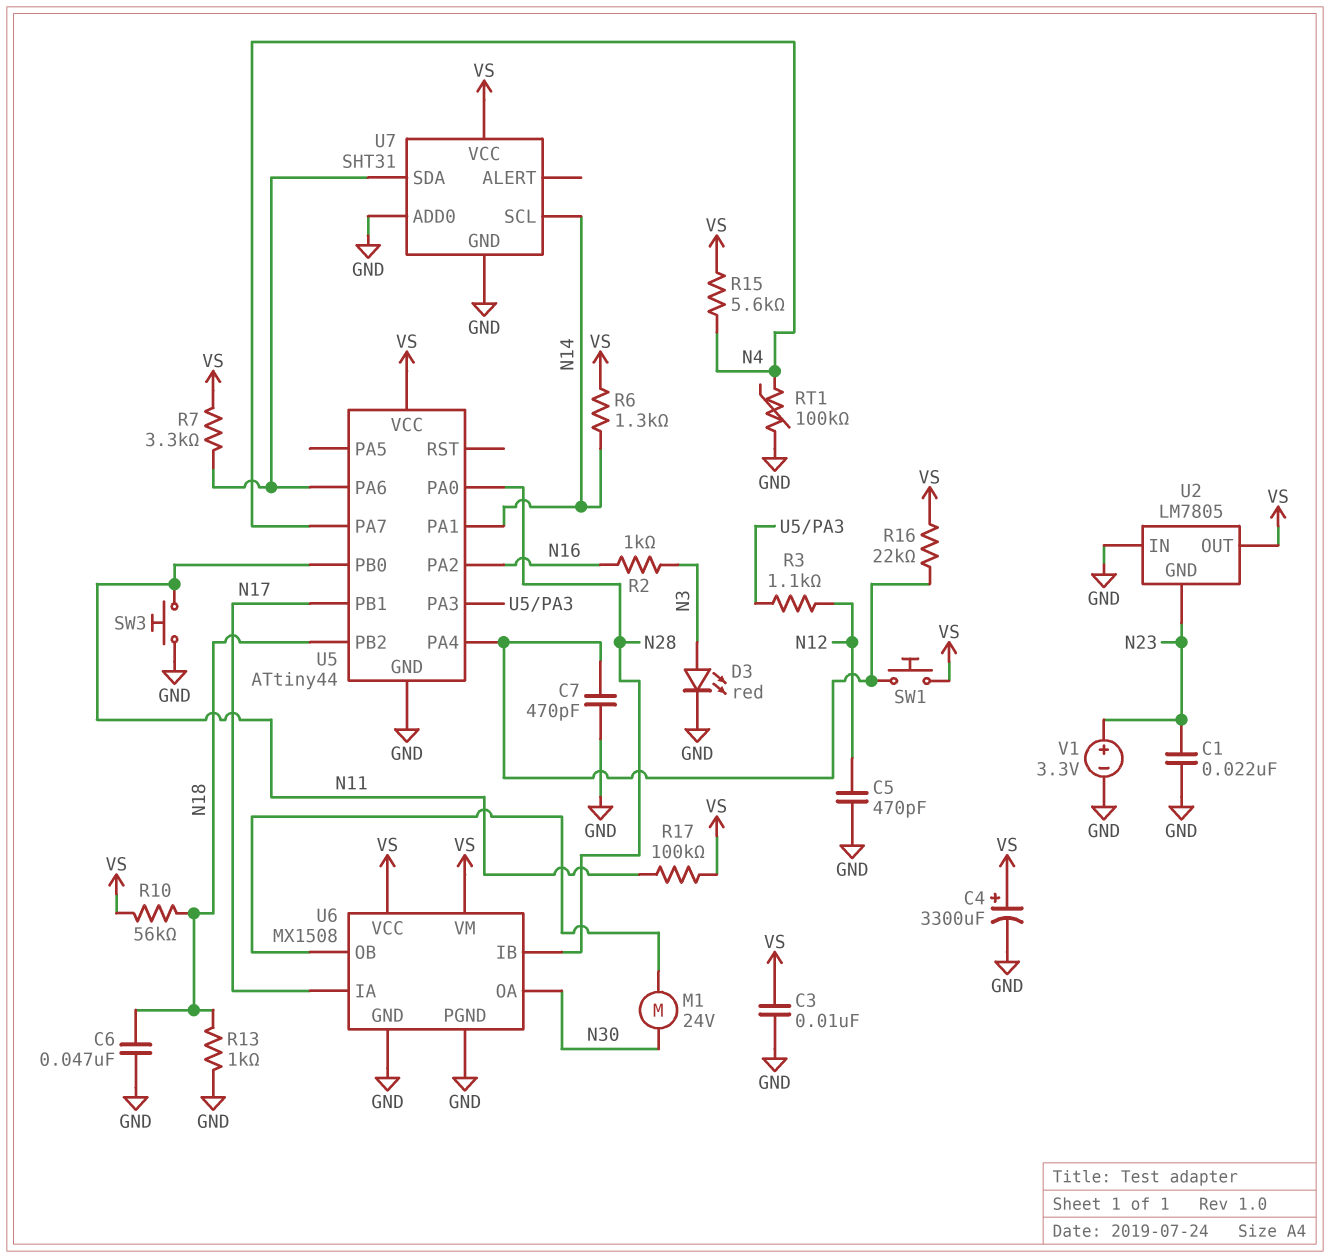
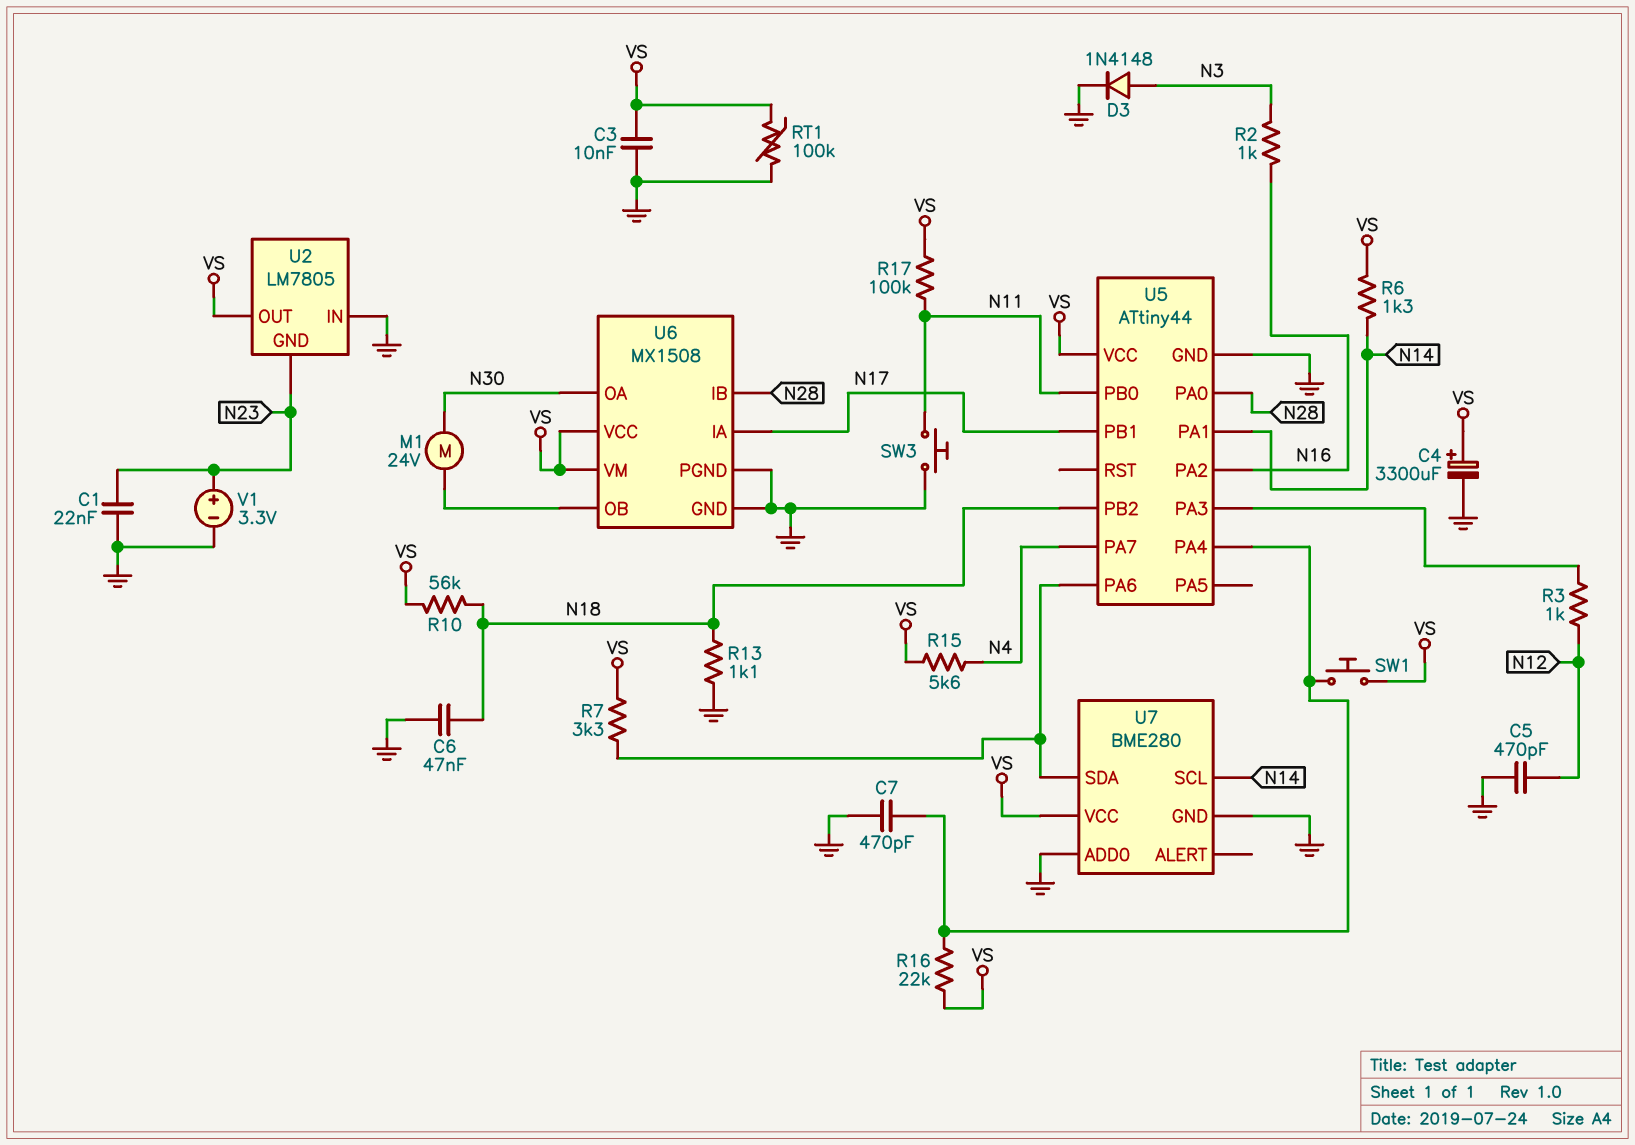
D3: LED red (A N3, K GND) -> diode 1N4148 (A N3, K GND)
R3: 1.1k (N12, U5/PA3) -> 1k (N12, U5/PA3)
R13: 1k (GND, N18) -> 1.1k (GND, N18)
RT1: 100k (GND, N4) -> 100k (GND, VS)
U7: SHT31 -> BME280

